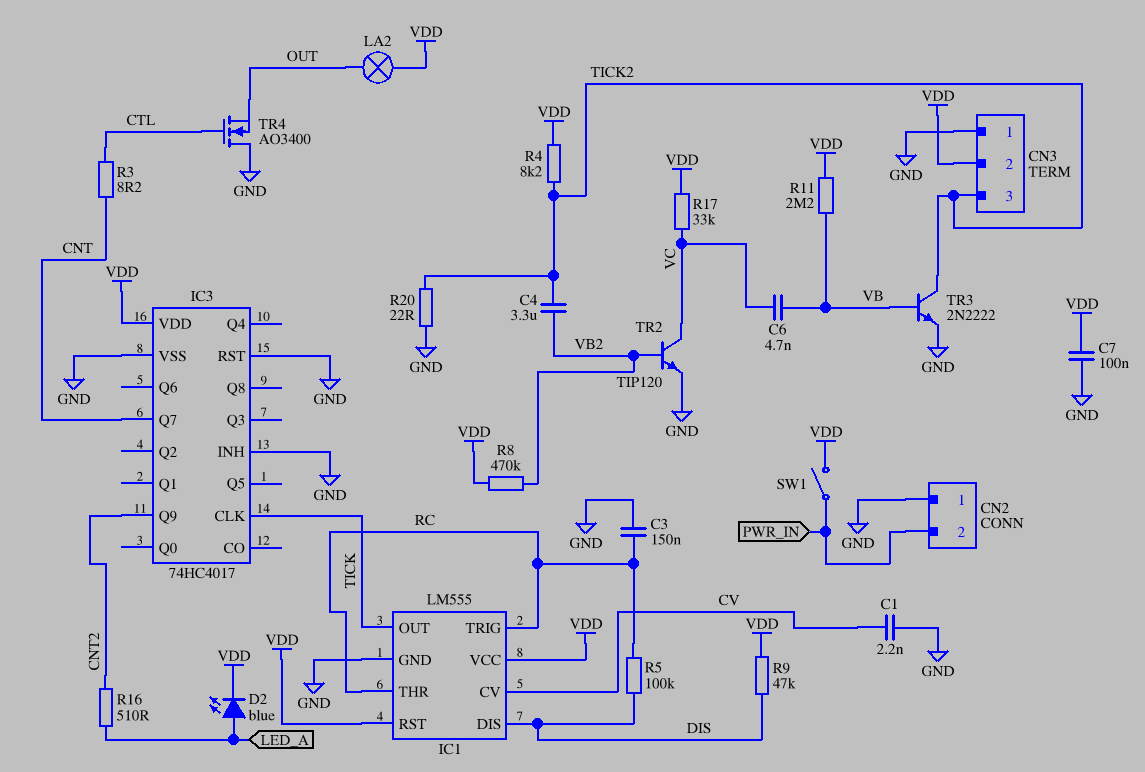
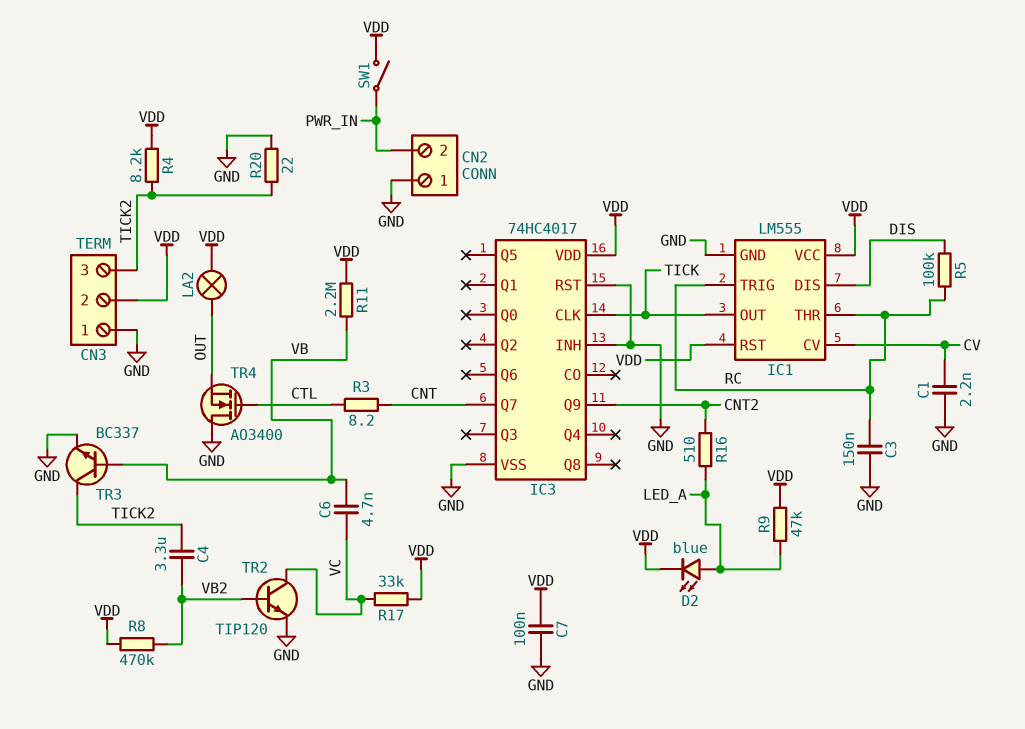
R9: 47k (DIS, VDD) -> 47k (LED_A, VDD)
TR3: NPN 2N2222 (B VB, C TICK2, E GND) -> NPN BC337 (B VB, C TICK2, E GND)

